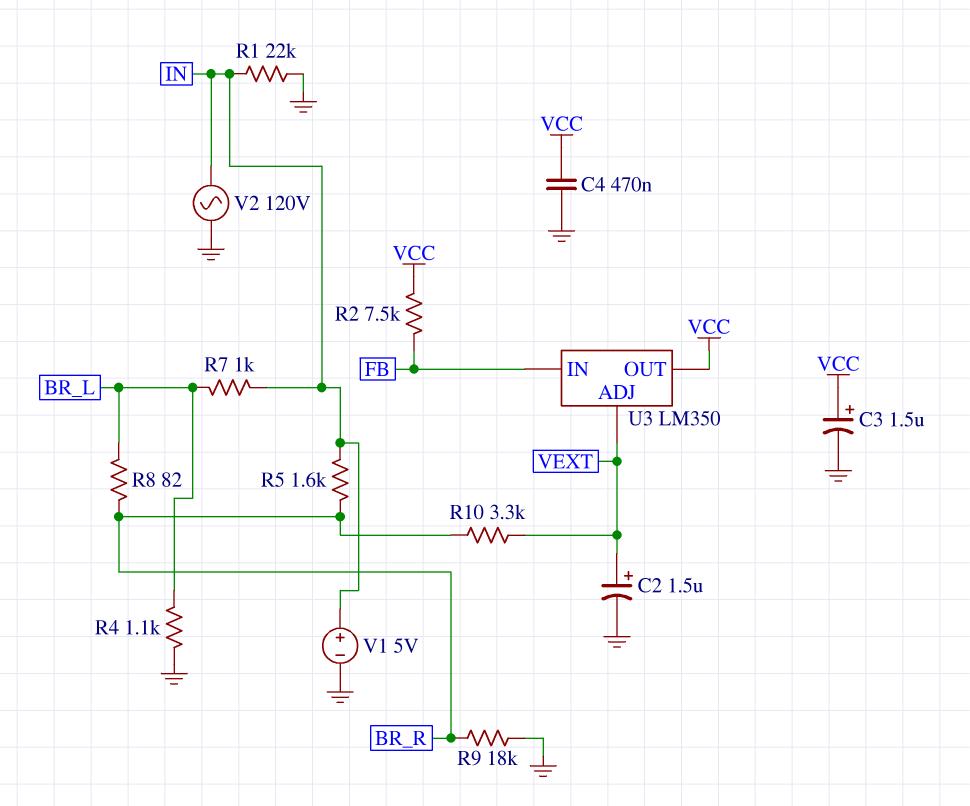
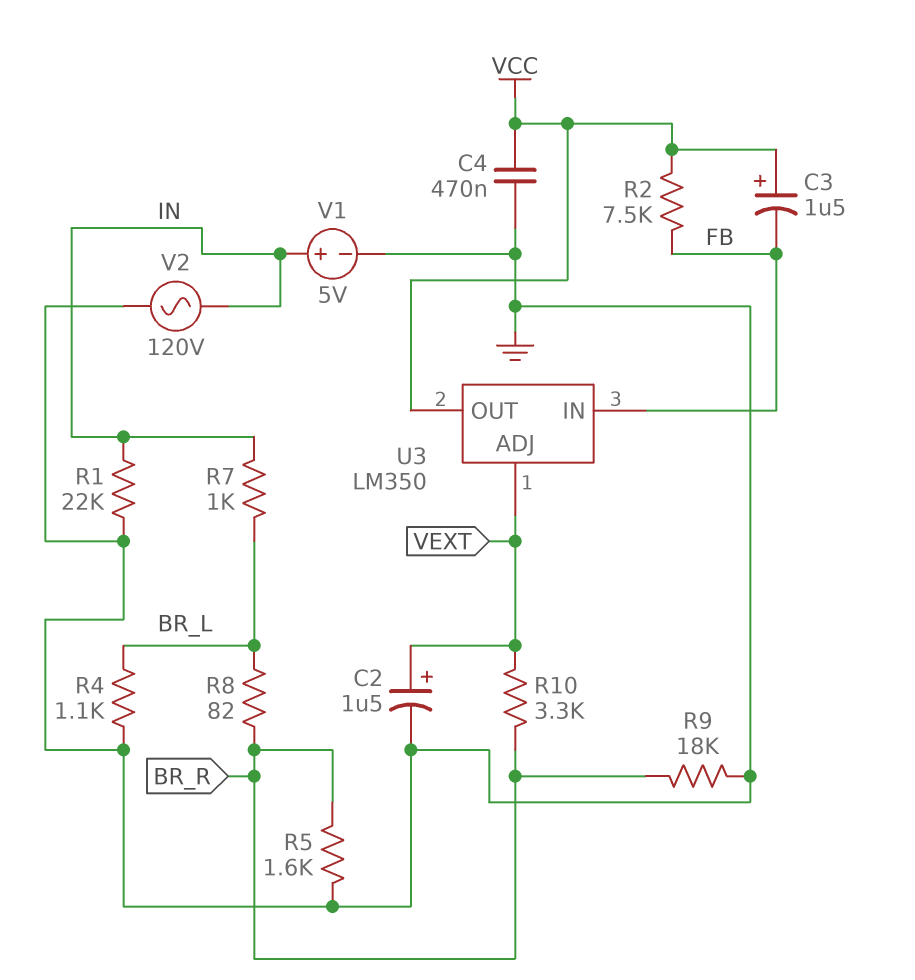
C3: 1.5uF (plus VCC, minus GND) -> 1.5uF (plus VCC, minus FB)
R5: 1.6k (BR_R, IN) -> 1.6k (BR_R, GND)

